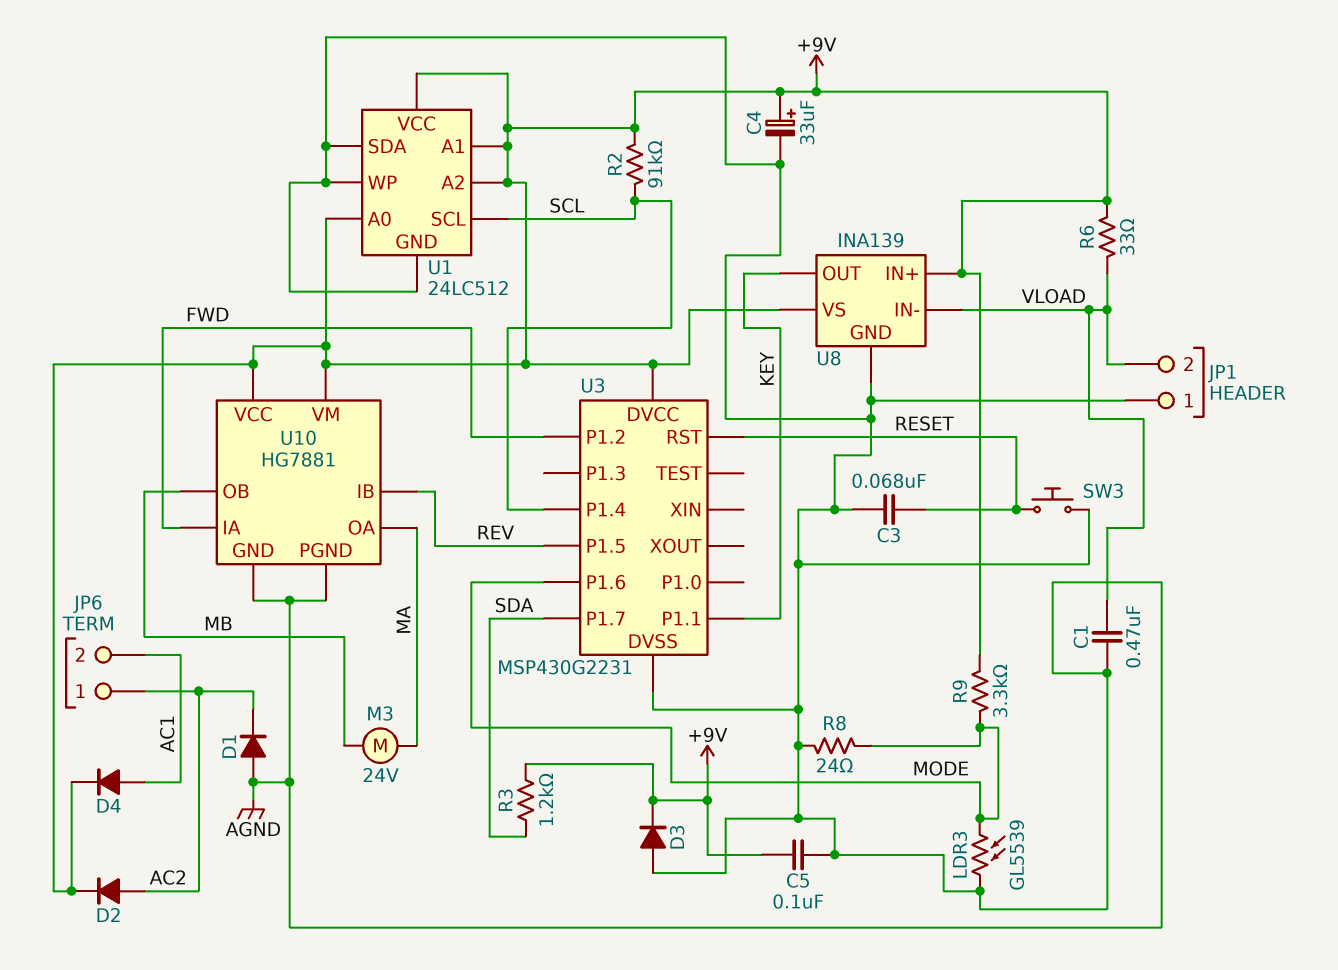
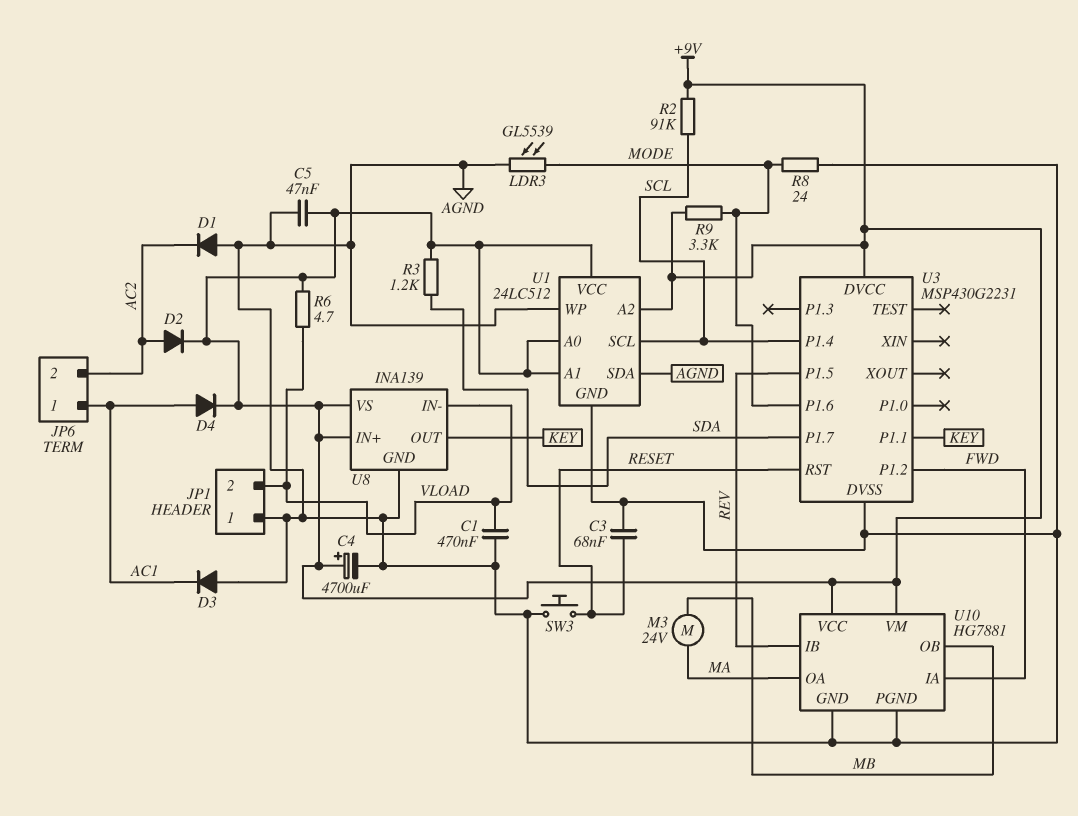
C4: 33uF (plus +9V, minus AGND) -> 4700uF (plus +9V, minus AGND)
C5: 100nF (+9V, AGND) -> 47nF (+9V, AGND)
D3: diode (A AGND, K +9V) -> diode (A AGND, K AC1)
JP6 pin 1: AC2 -> AC1
JP6 pin 2: AC1 -> AC2
R6: 33 (+9V, VLOAD) -> 4.7 (+9V, VLOAD)

